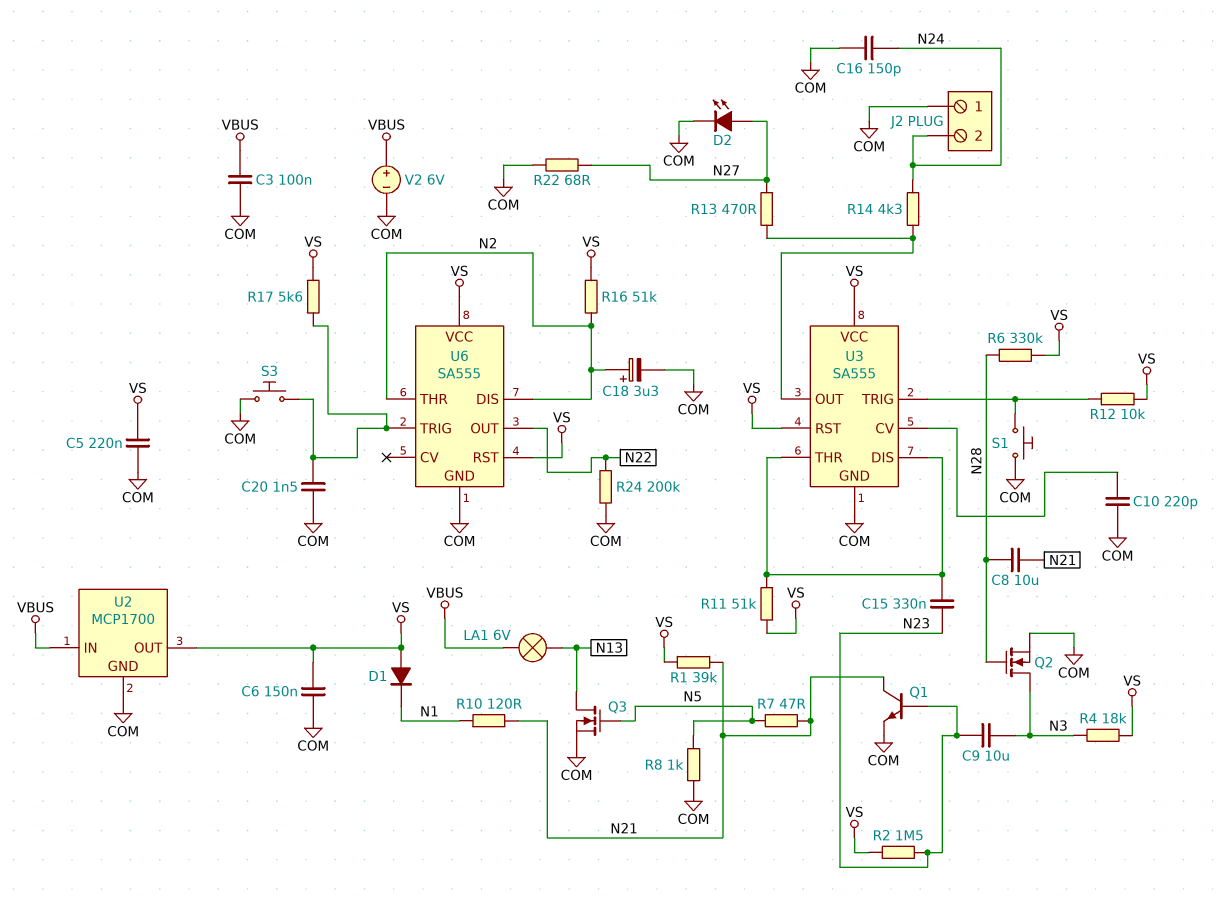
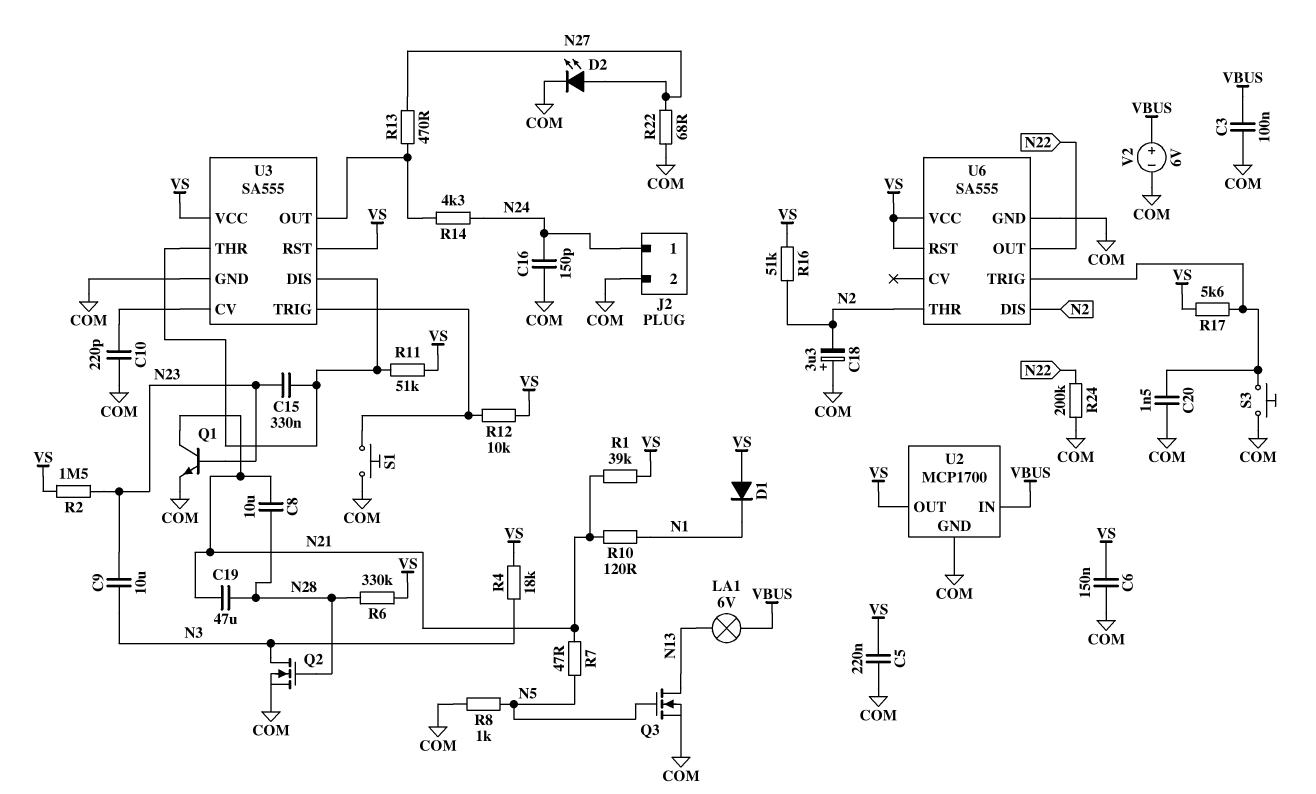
C18: 3.3uF (plus N2, minus COM) -> 3.3uF (plus COM, minus N2)
C19: none -> 47uF (N21, N28)
J2 pin 1: COM -> N24
J2 pin 2: N24 -> COM

